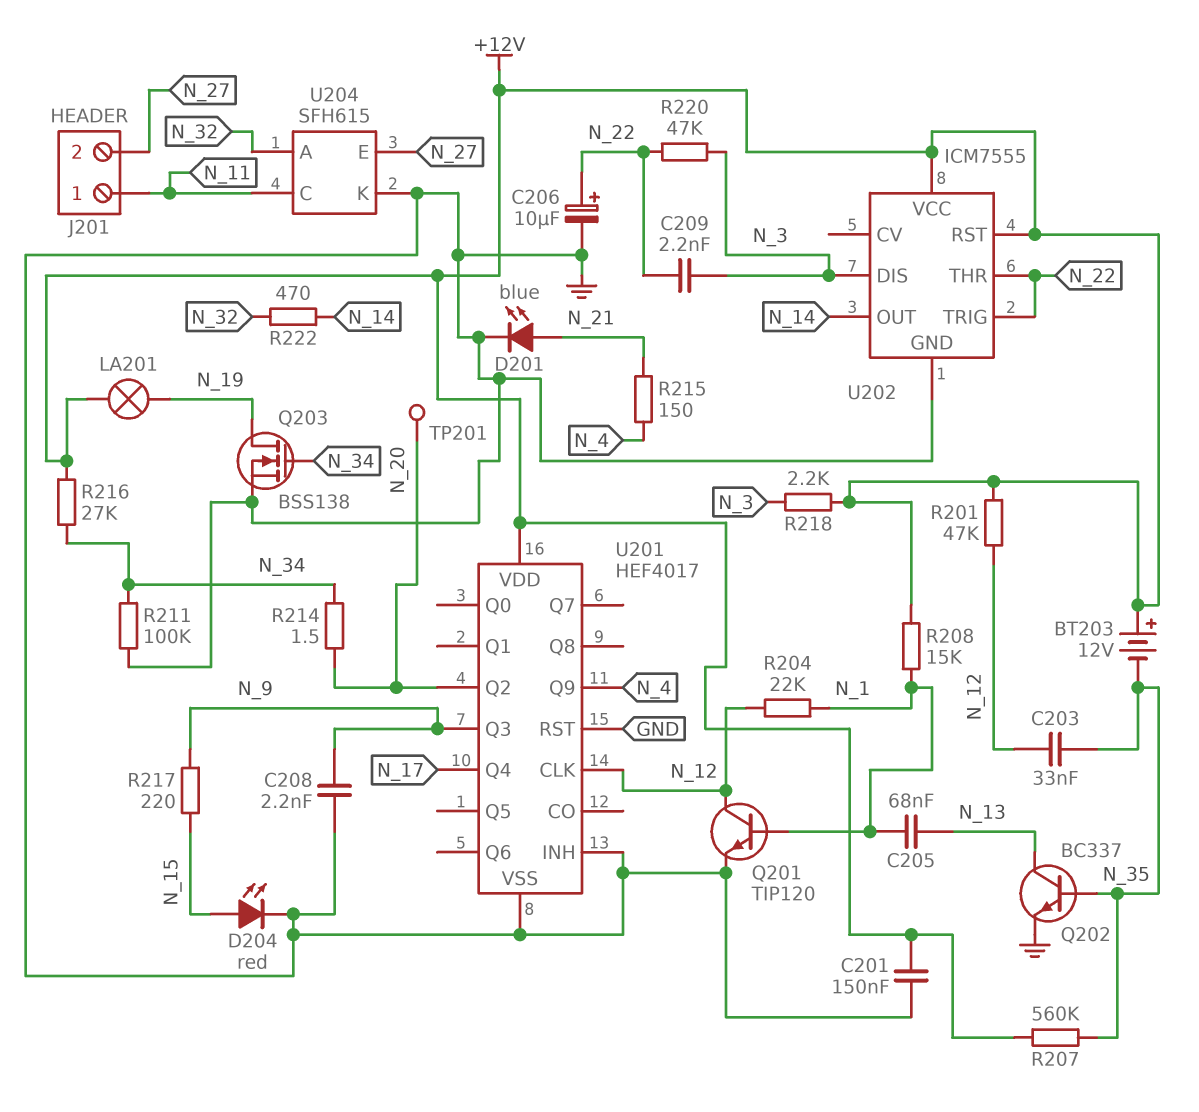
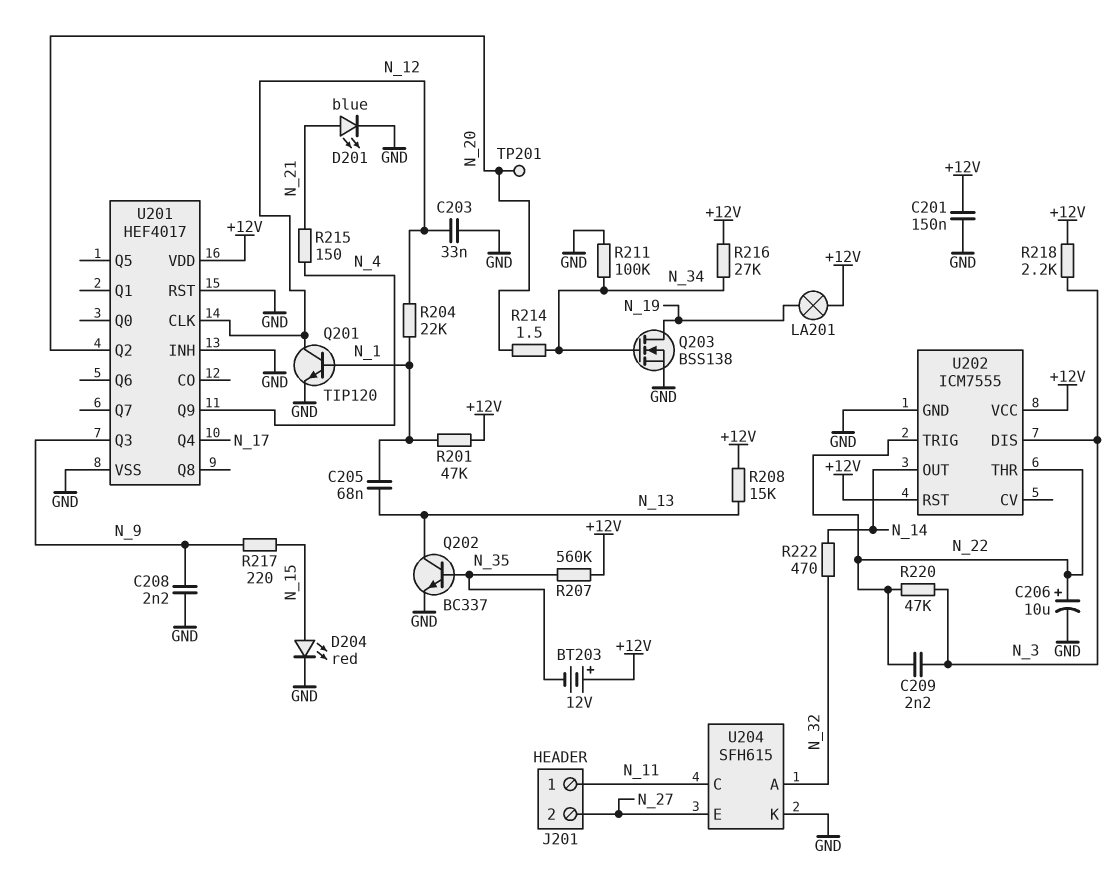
C203: 33nF (N_12, N_35) -> 33nF (GND, N_12)
R201: 47k (+12V, N_12) -> 47k (+12V, N_1)
R208: 15k (+12V, N_1) -> 15k (+12V, N_13)

